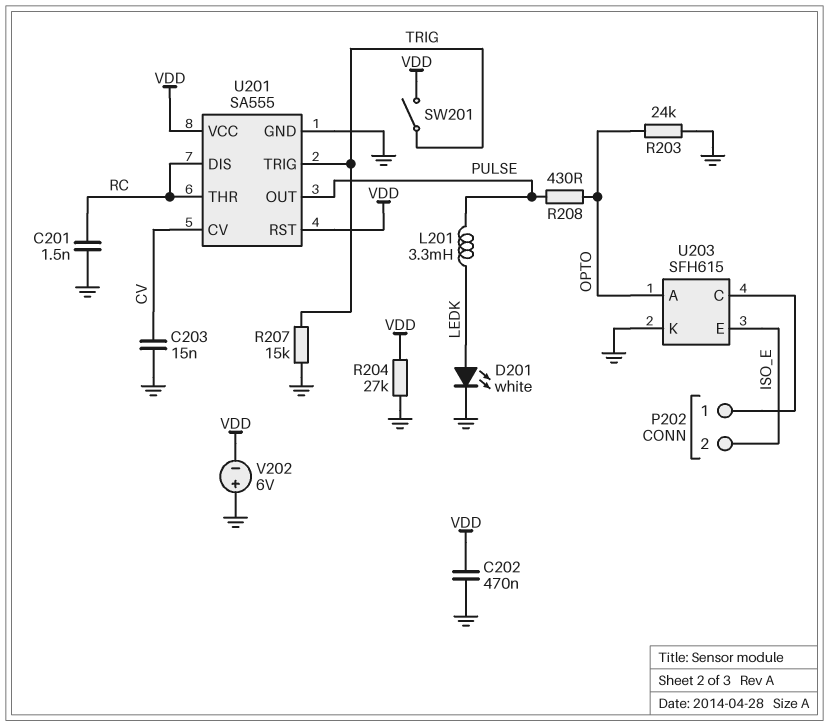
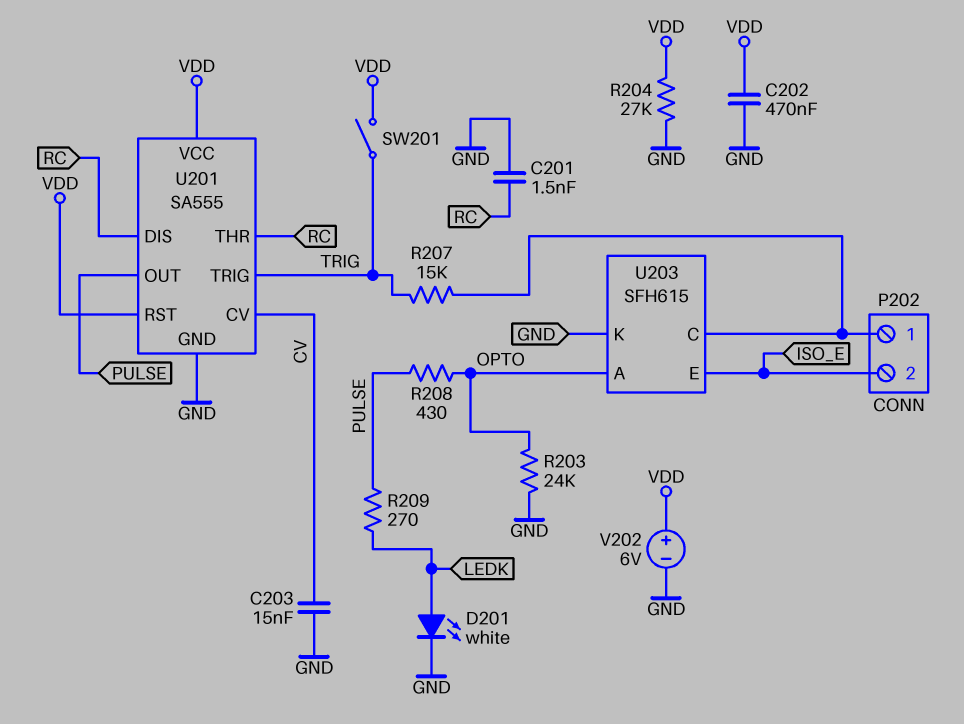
L201: 3.3mH (LEDK, PULSE) -> none
R207: 15k (GND, TRIG) -> 15k (P202/1, TRIG)
R209: none -> 270 (LEDK, PULSE)
V202: 6V (plus GND, minus VDD) -> 6V (plus VDD, minus GND)

